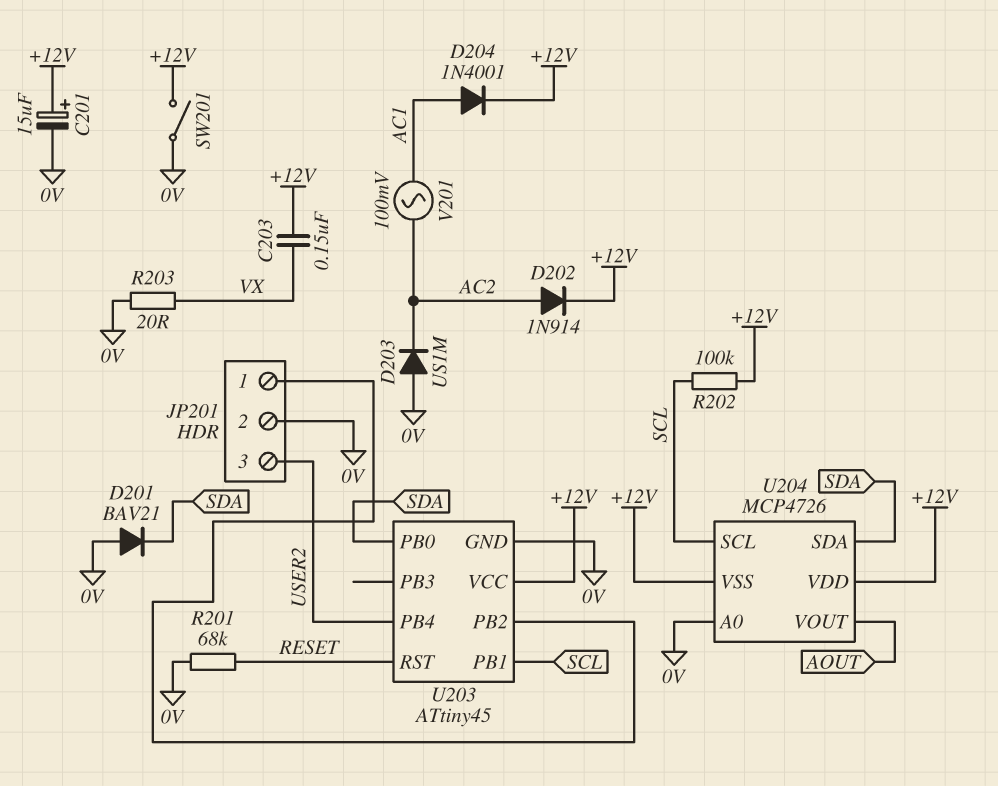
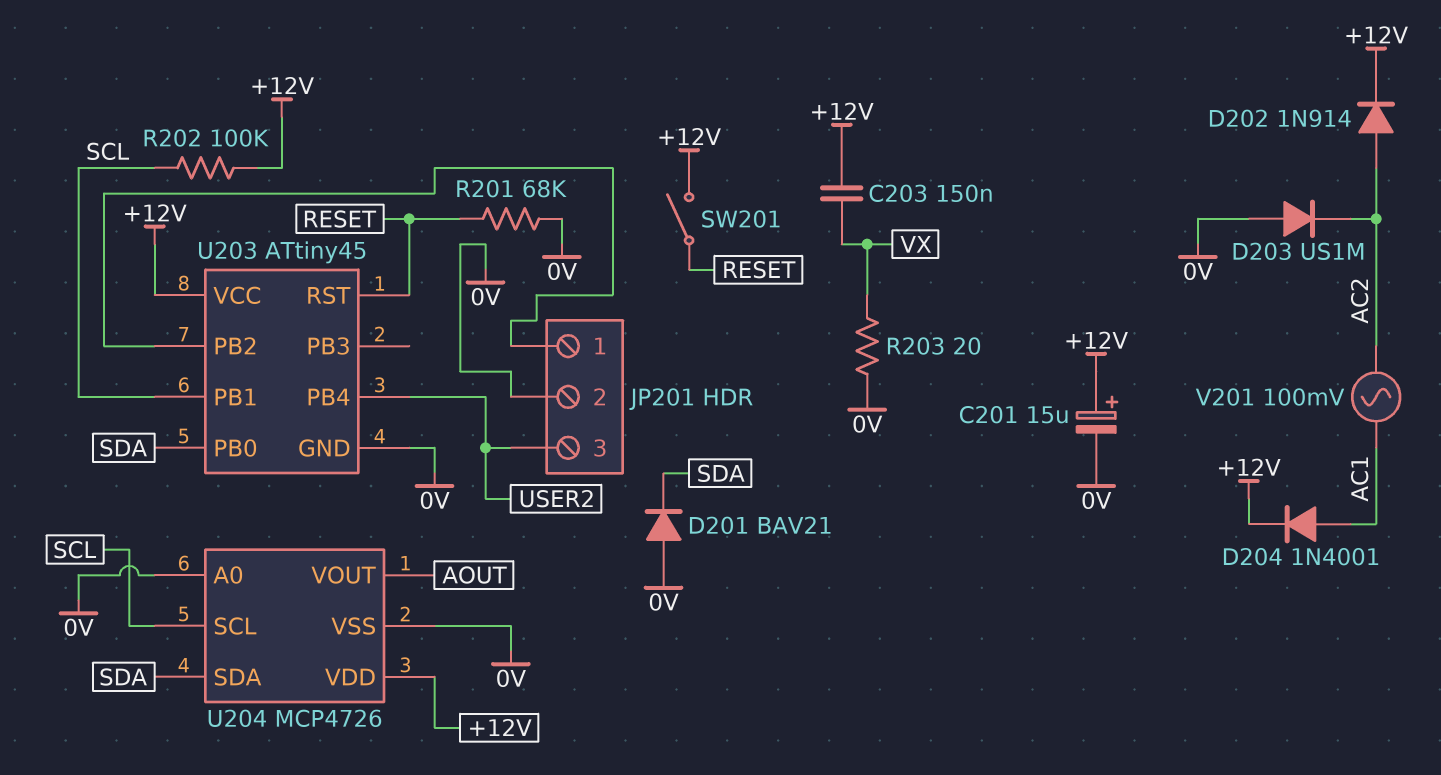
SW201: switch (+12V, 0V) -> switch (+12V, RESET)
U204 pin VSS: +12V -> 0V

